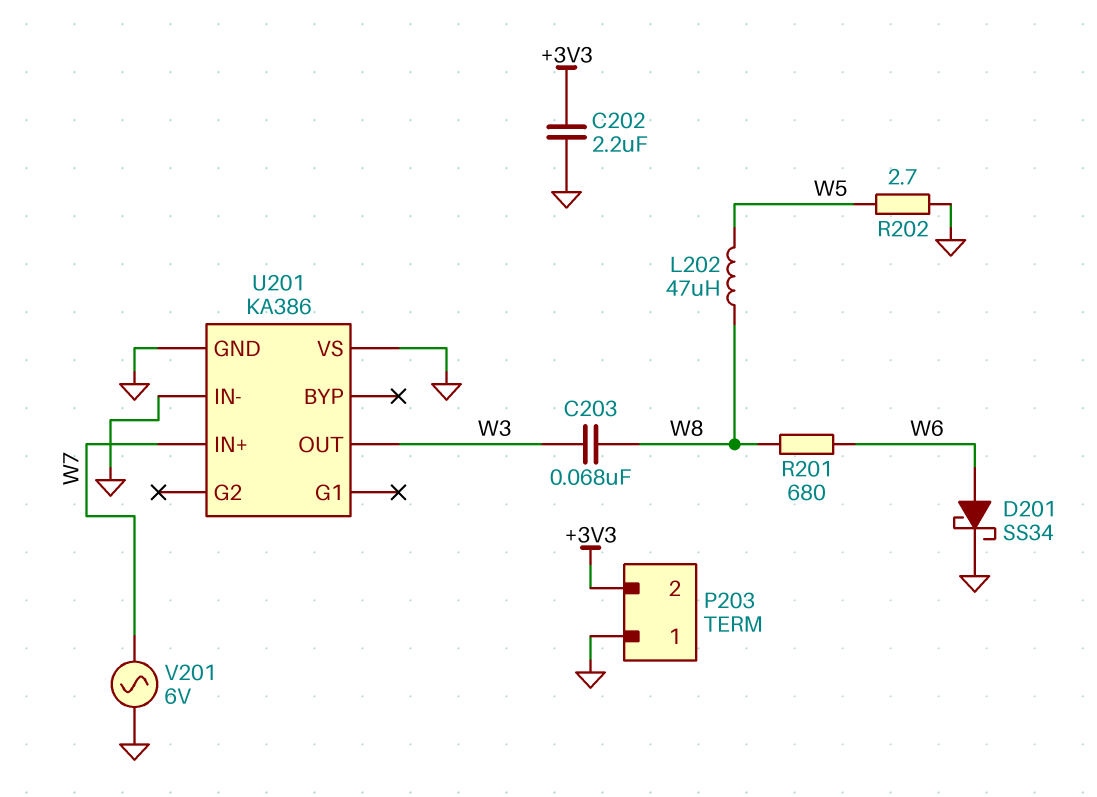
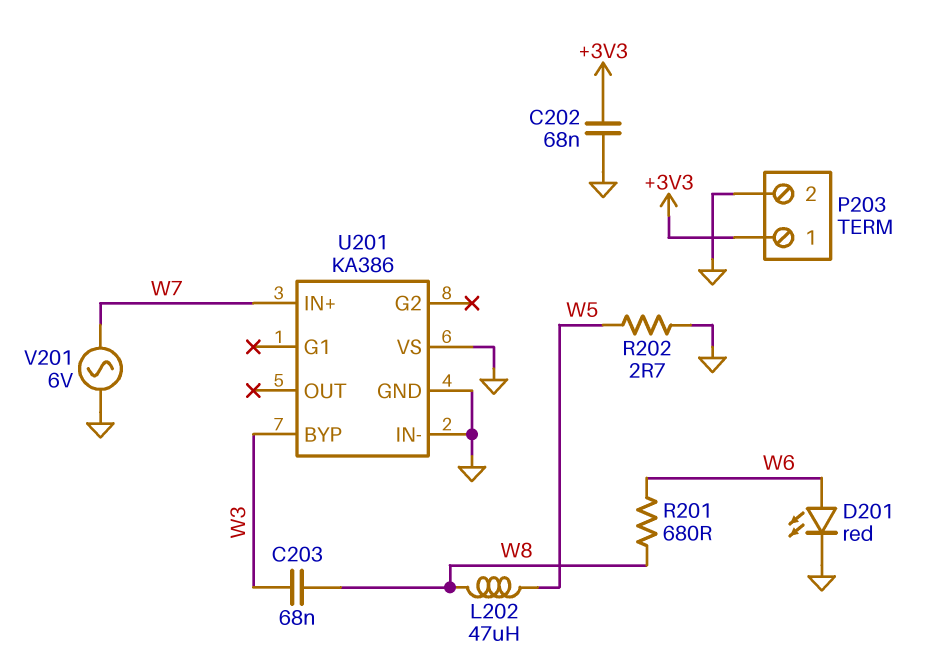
C202: 2.2uF (+3V3, GND) -> 68nF (+3V3, GND)
D201: schottky SS34 (A W6, K GND) -> LED red (A W6, K GND)
P203 pin 1: GND -> +3V3
P203 pin 2: +3V3 -> GND
U201 pin BYP: none -> W3
U201 pin OUT: W3 -> none

